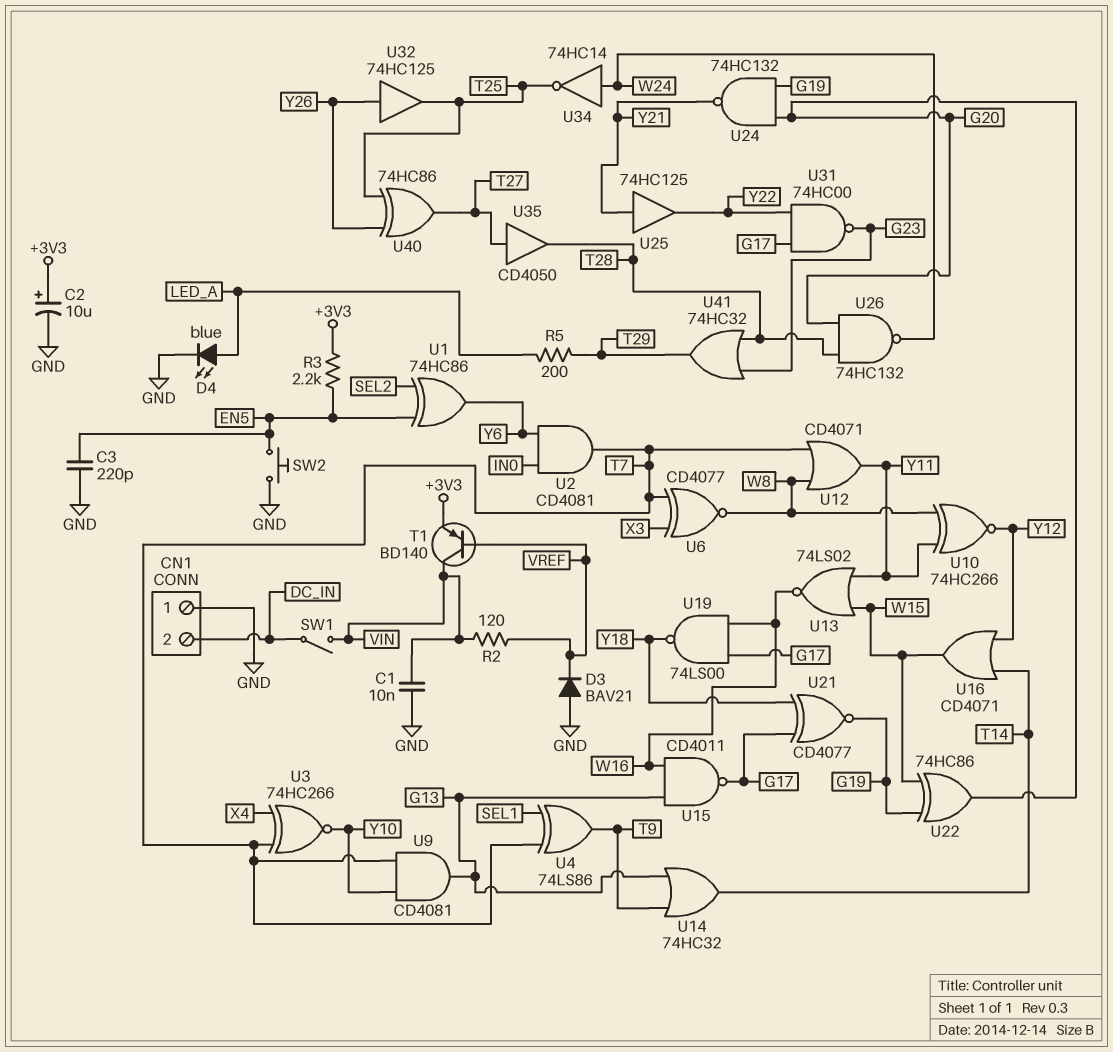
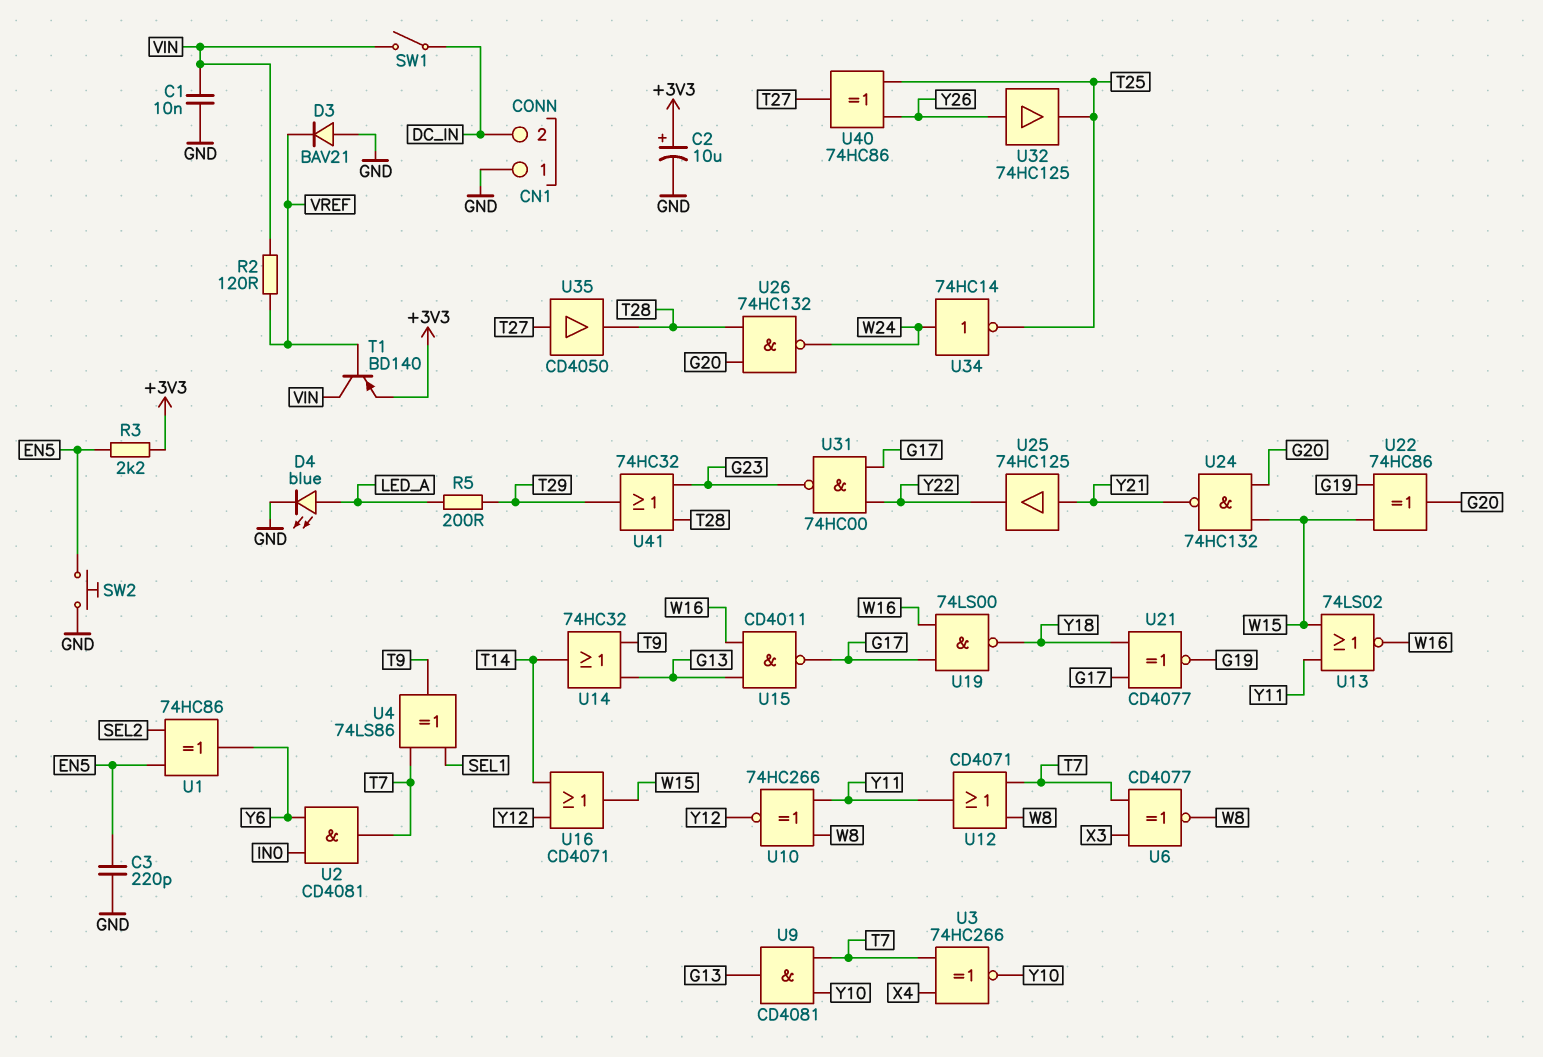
U24: NAND 74HC132 (in G19, in G20, out Y21) -> NAND 74HC132 (in G20, in W15, out Y21)

